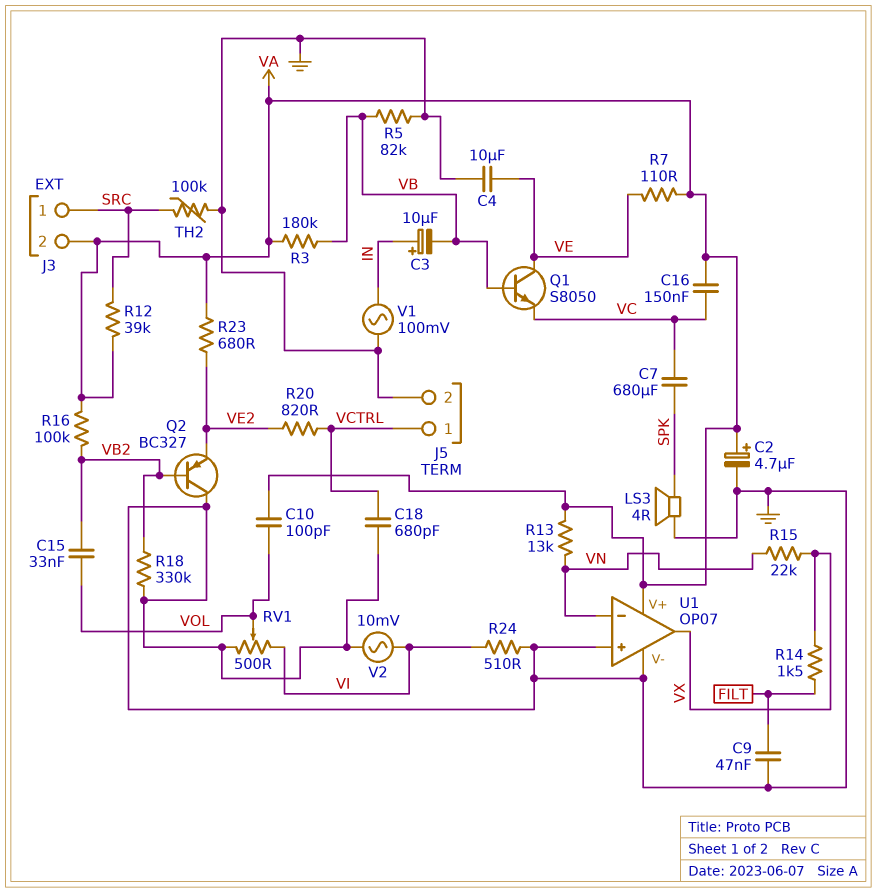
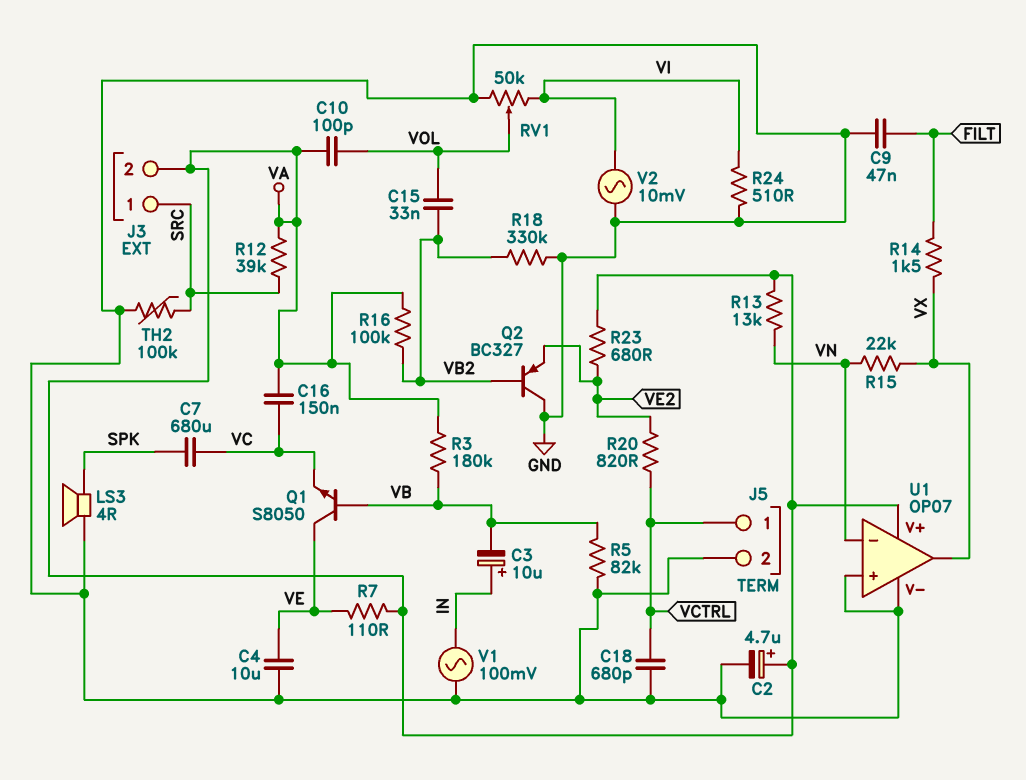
RV1: 500 (GND, VI, wiper VOL) -> 50k (GND, VI, wiper VOL)

